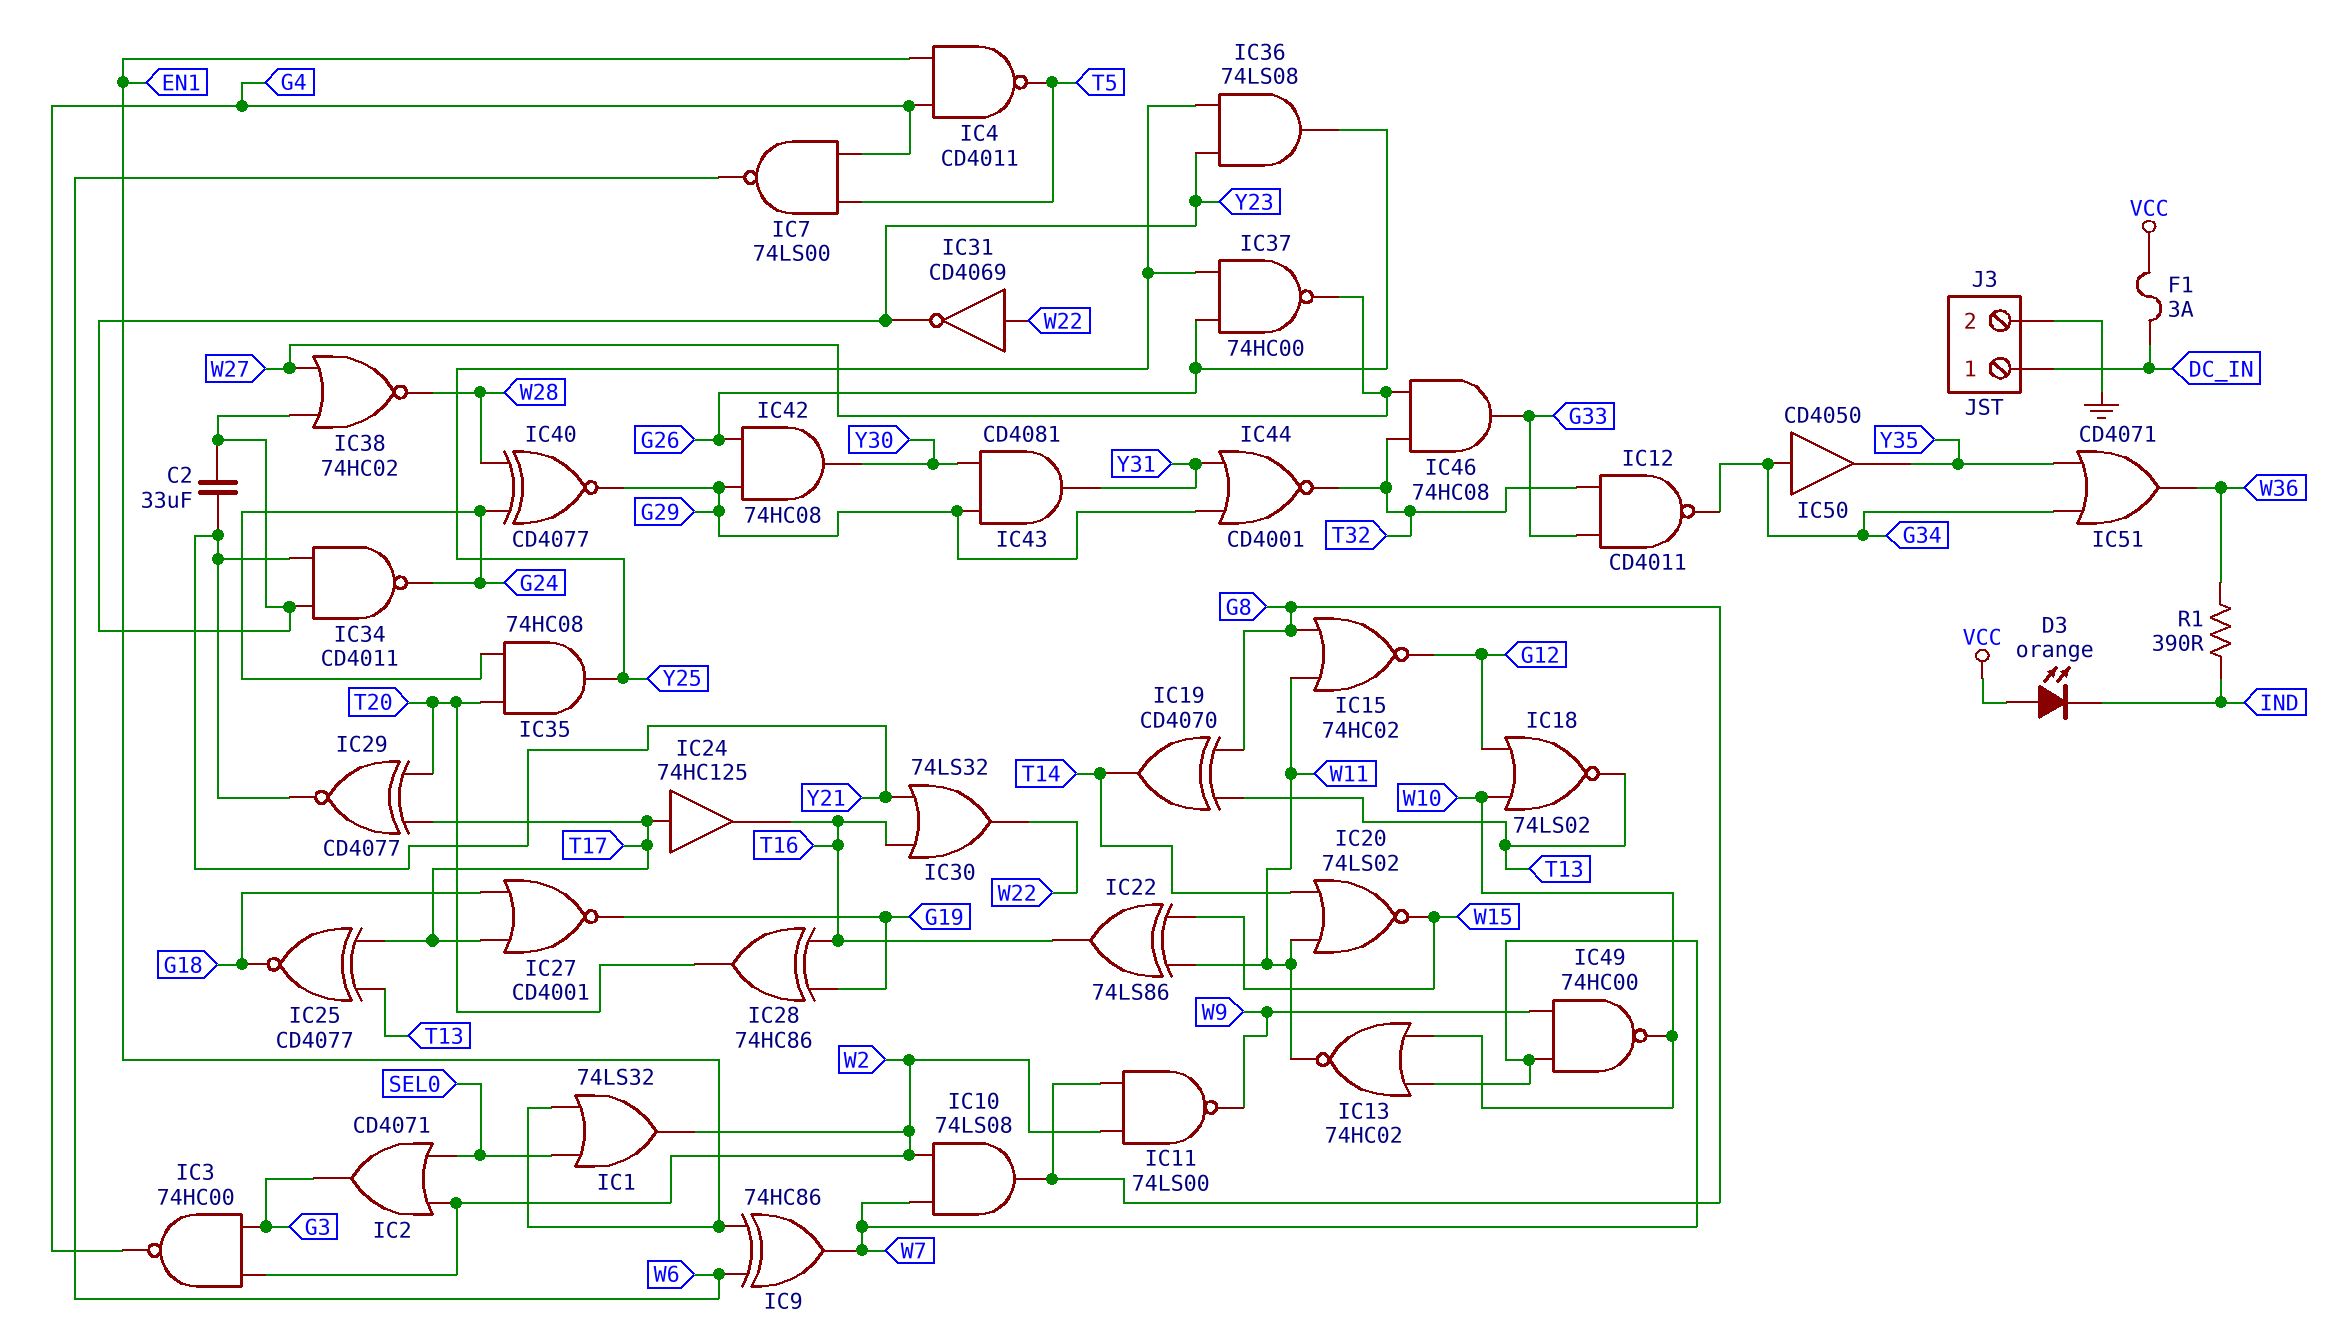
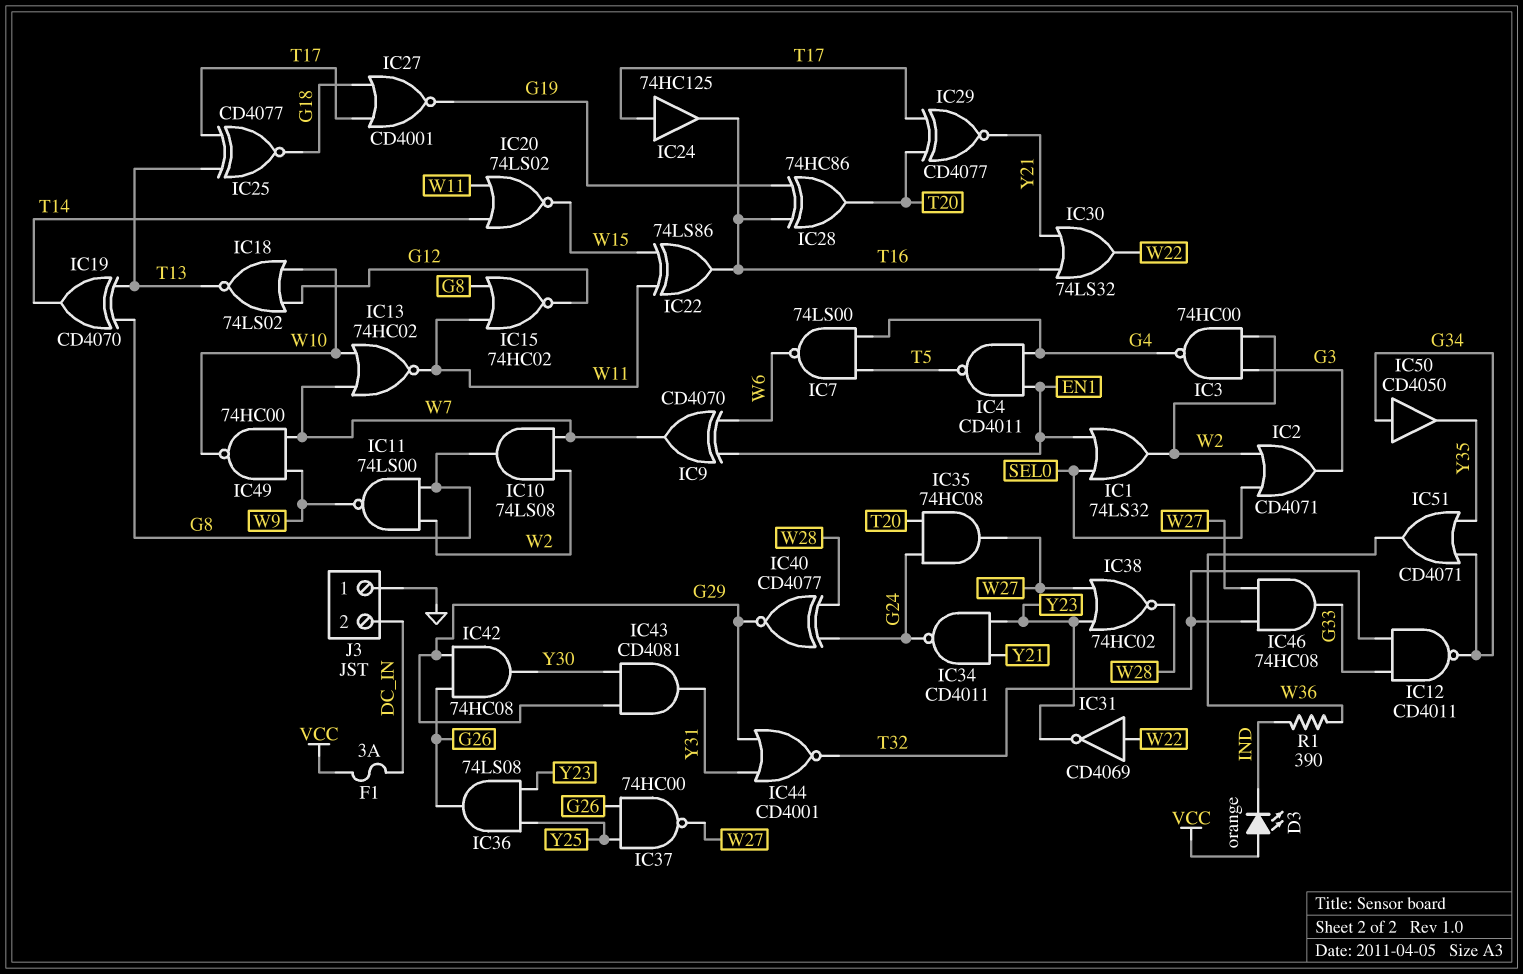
C2: 33uF (Y21, Y23) -> none
IC9: XOR 74HC86 (in EN1, in W6, out W7) -> XOR CD4070 (in EN1, in W6, out W7)
IC35: AND 74HC08 (in G24, in T20, out Y25) -> AND 74HC08 (in G24, in T20, out W27)
J3 pin 1: DC_IN -> GND
J3 pin 2: GND -> DC_IN

